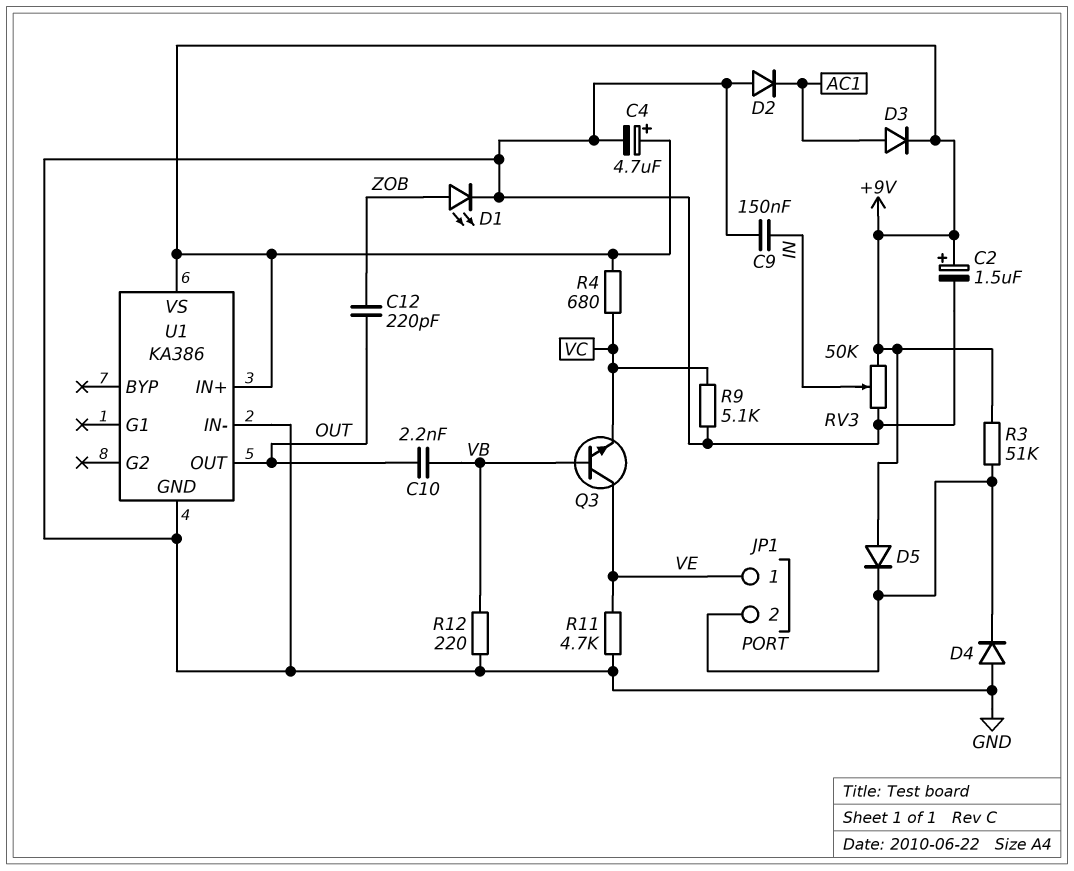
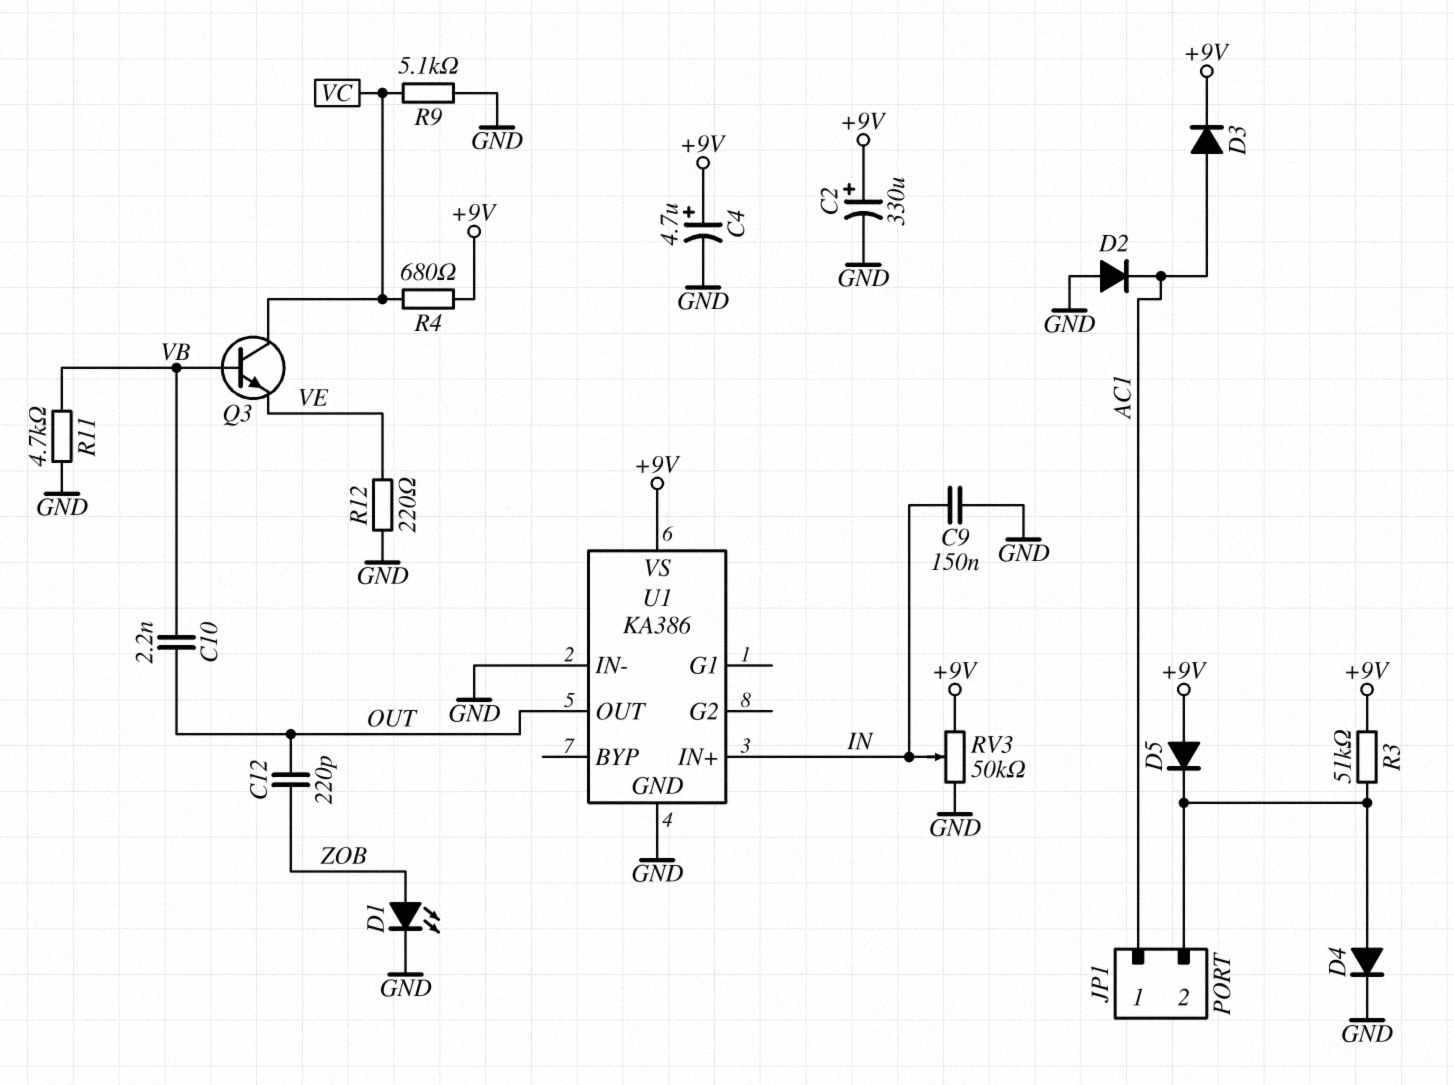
C2: 1.5uF (plus +9V, minus GND) -> 330uF (plus +9V, minus GND)
D4: diode (A GND, K JP1/2) -> diode (A JP1/2, K GND)
JP1 pin 1: VE -> AC1
Q3: NPN (B VB, C VE, E VC) -> NPN (B VB, C VC, E VE)
R11: 4.7k (GND, VE) -> 4.7k (GND, VB)
R12: 220 (GND, VB) -> 220 (GND, VE)
U1 pin IN+: +9V -> IN

